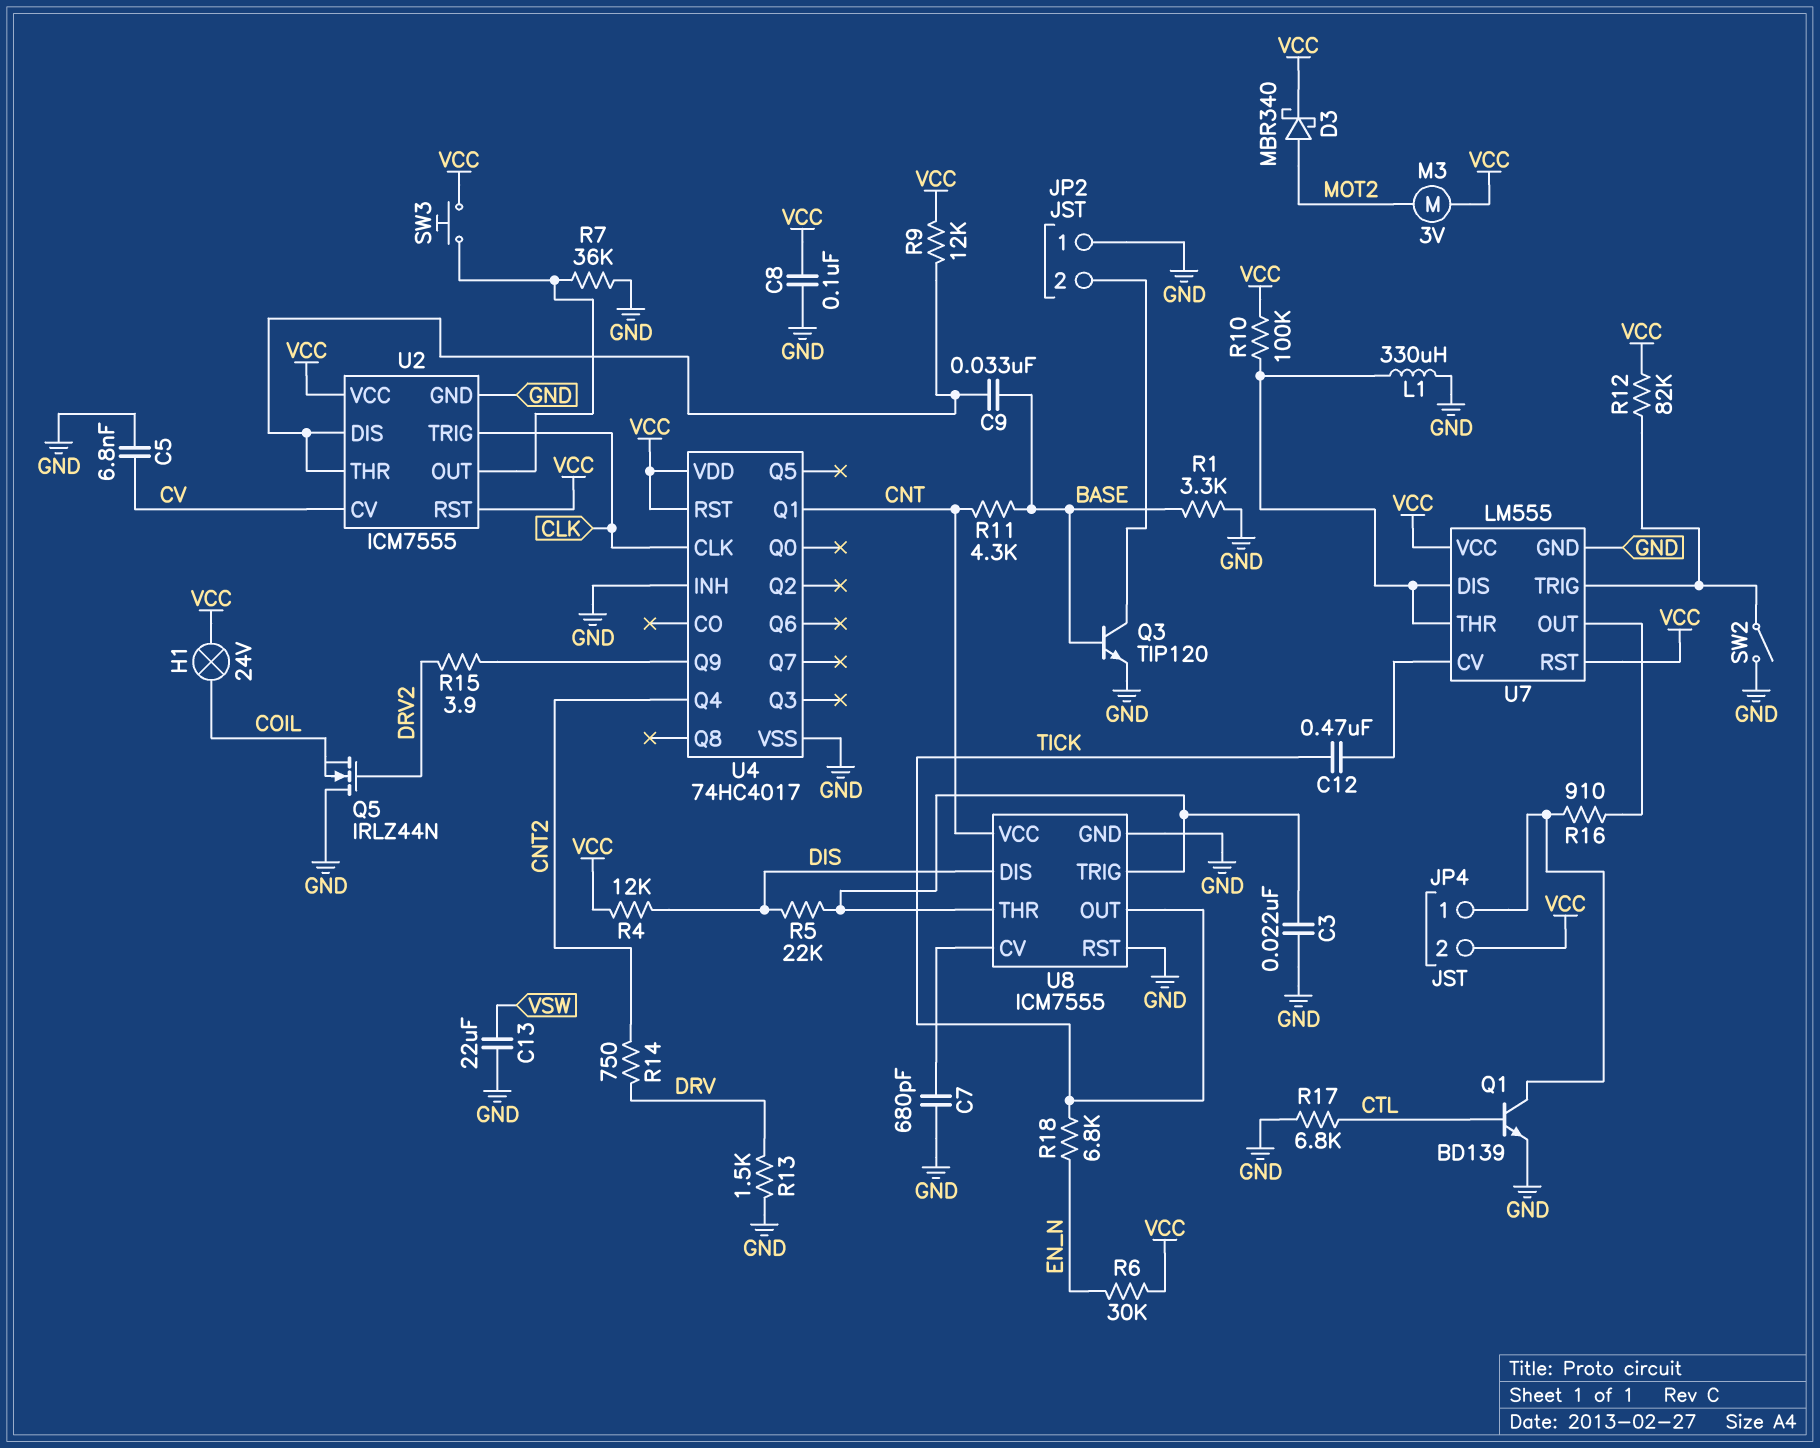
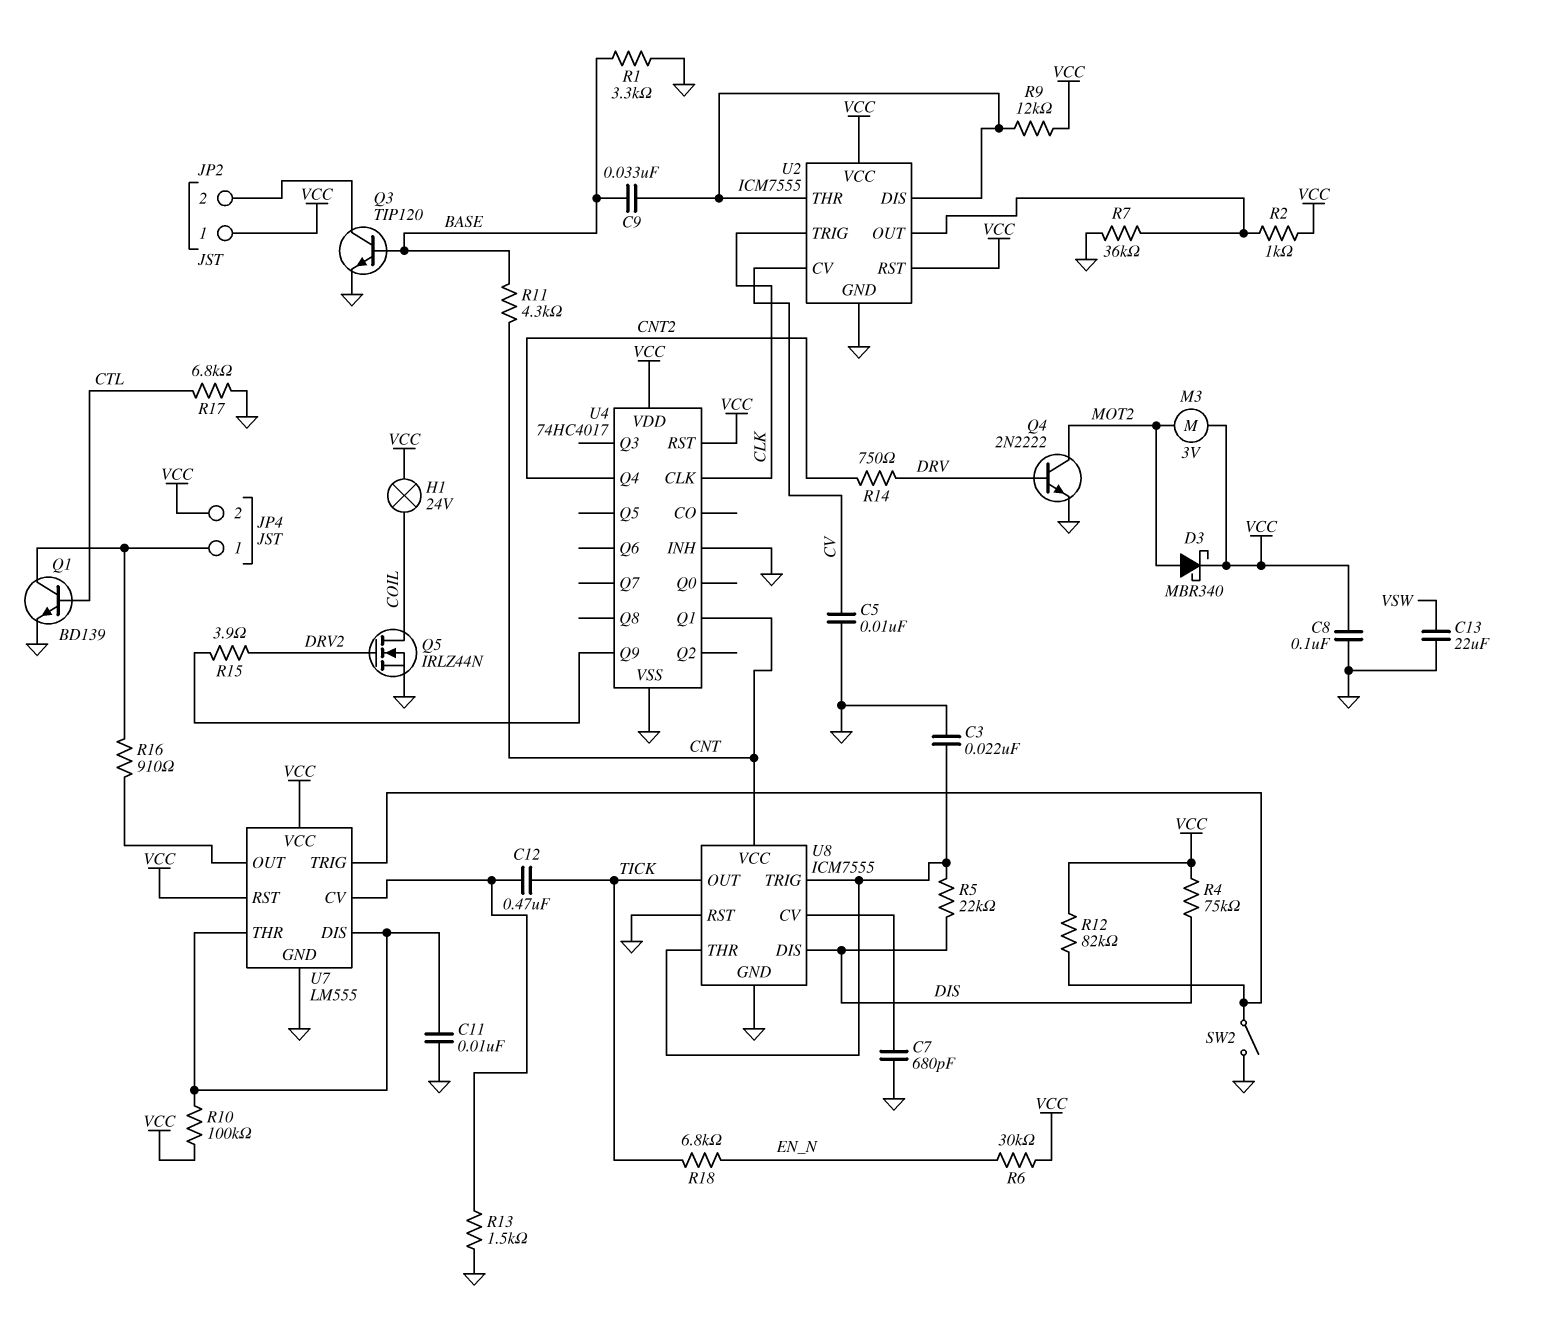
C5: 6.8nF (CV, GND) -> 10nF (CV, GND)
C11: none -> 10nF (GND, U7/DIS)
JP2 pin 1: GND -> VCC
L1: 330uH (GND, U7/DIS) -> none
Q4: none -> NPN 2N2222 (B DRV, C MOT2, E GND)
Q5: NMOS IRLZ44N (G DRV2, D GND, S COIL) -> NMOS IRLZ44N (G DRV2, D COIL, S GND)
R2: none -> 1k (U2/OUT, VCC)
R4: 12k (DIS, VCC) -> 75k (DIS, VCC)
R13: 1.5k (DRV, GND) -> 1.5k (GND, U7/CV)
SW3: button (U2/OUT, VCC) -> none

